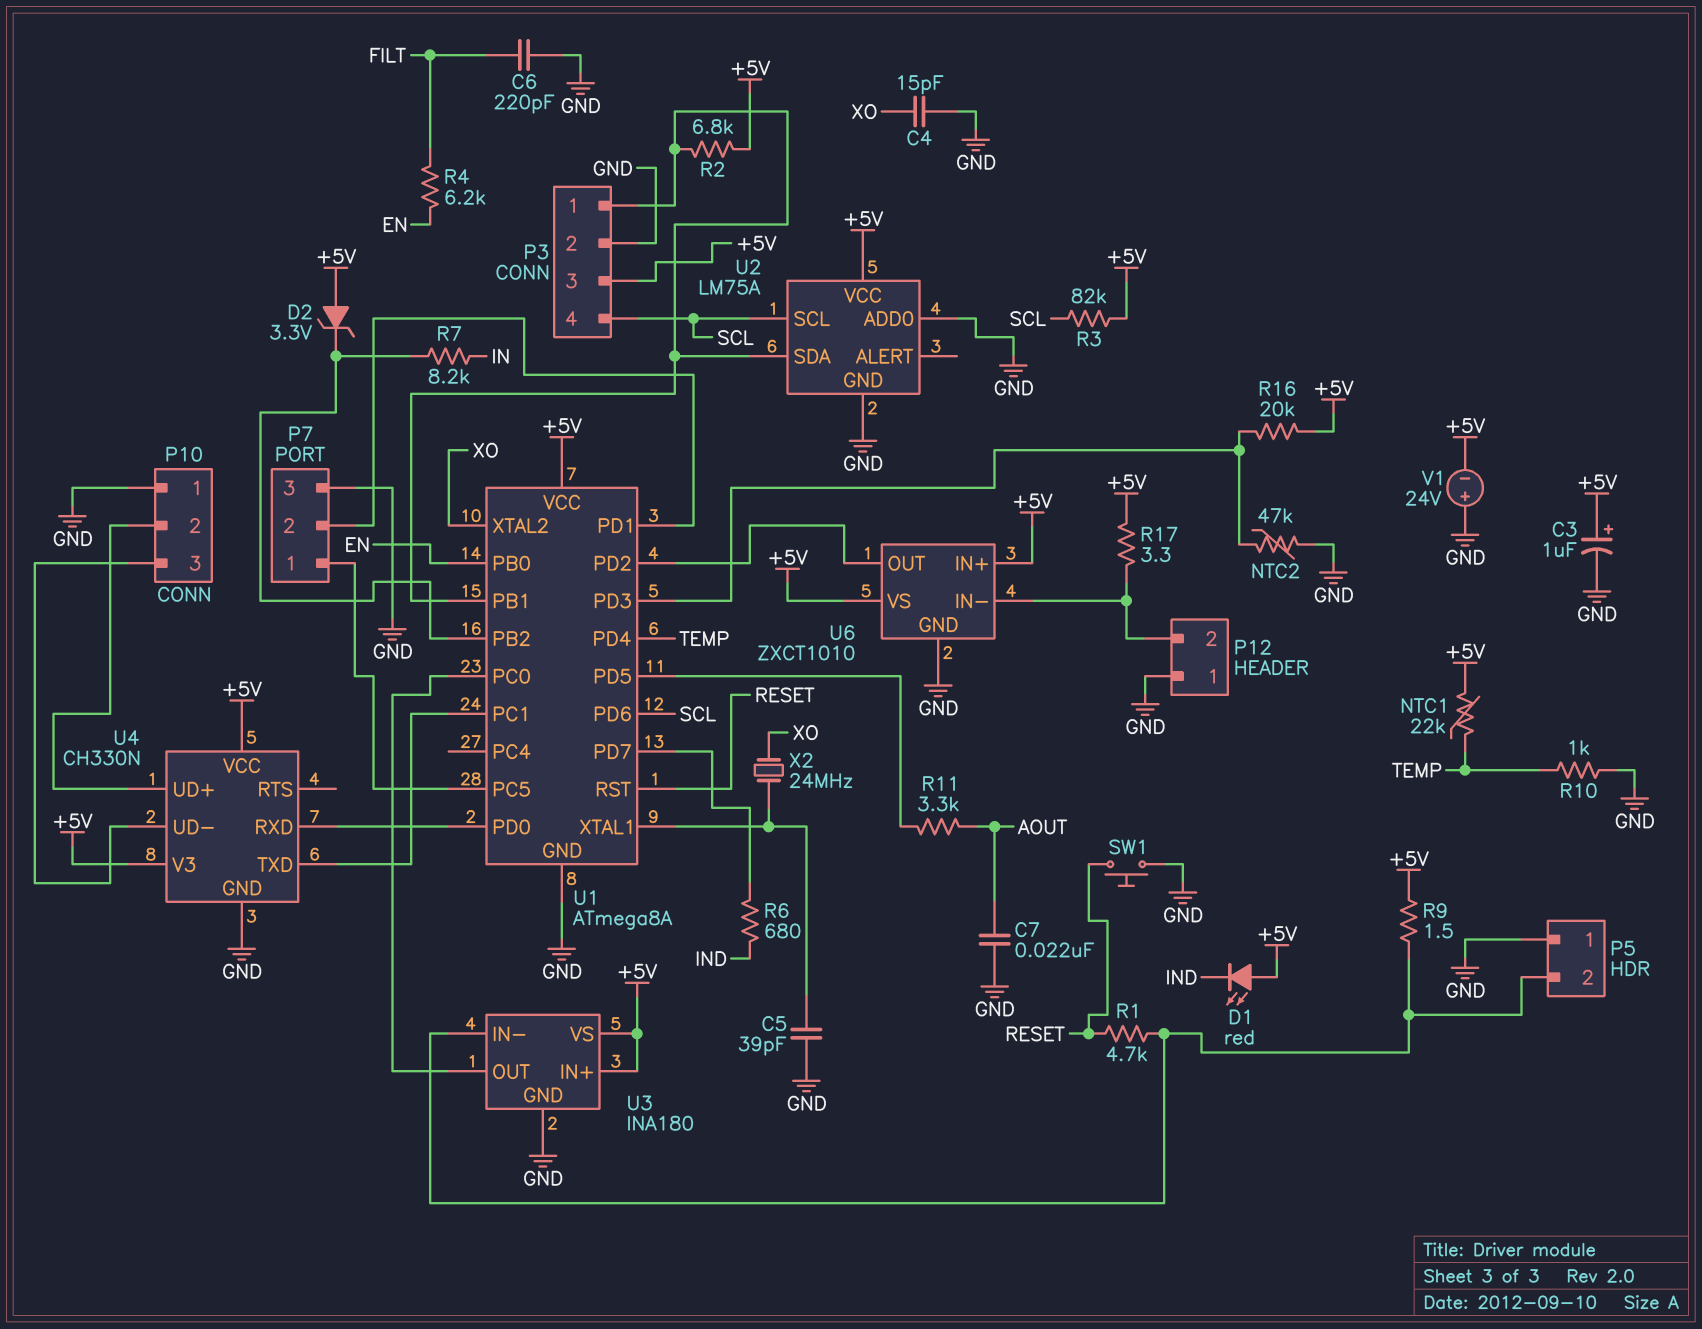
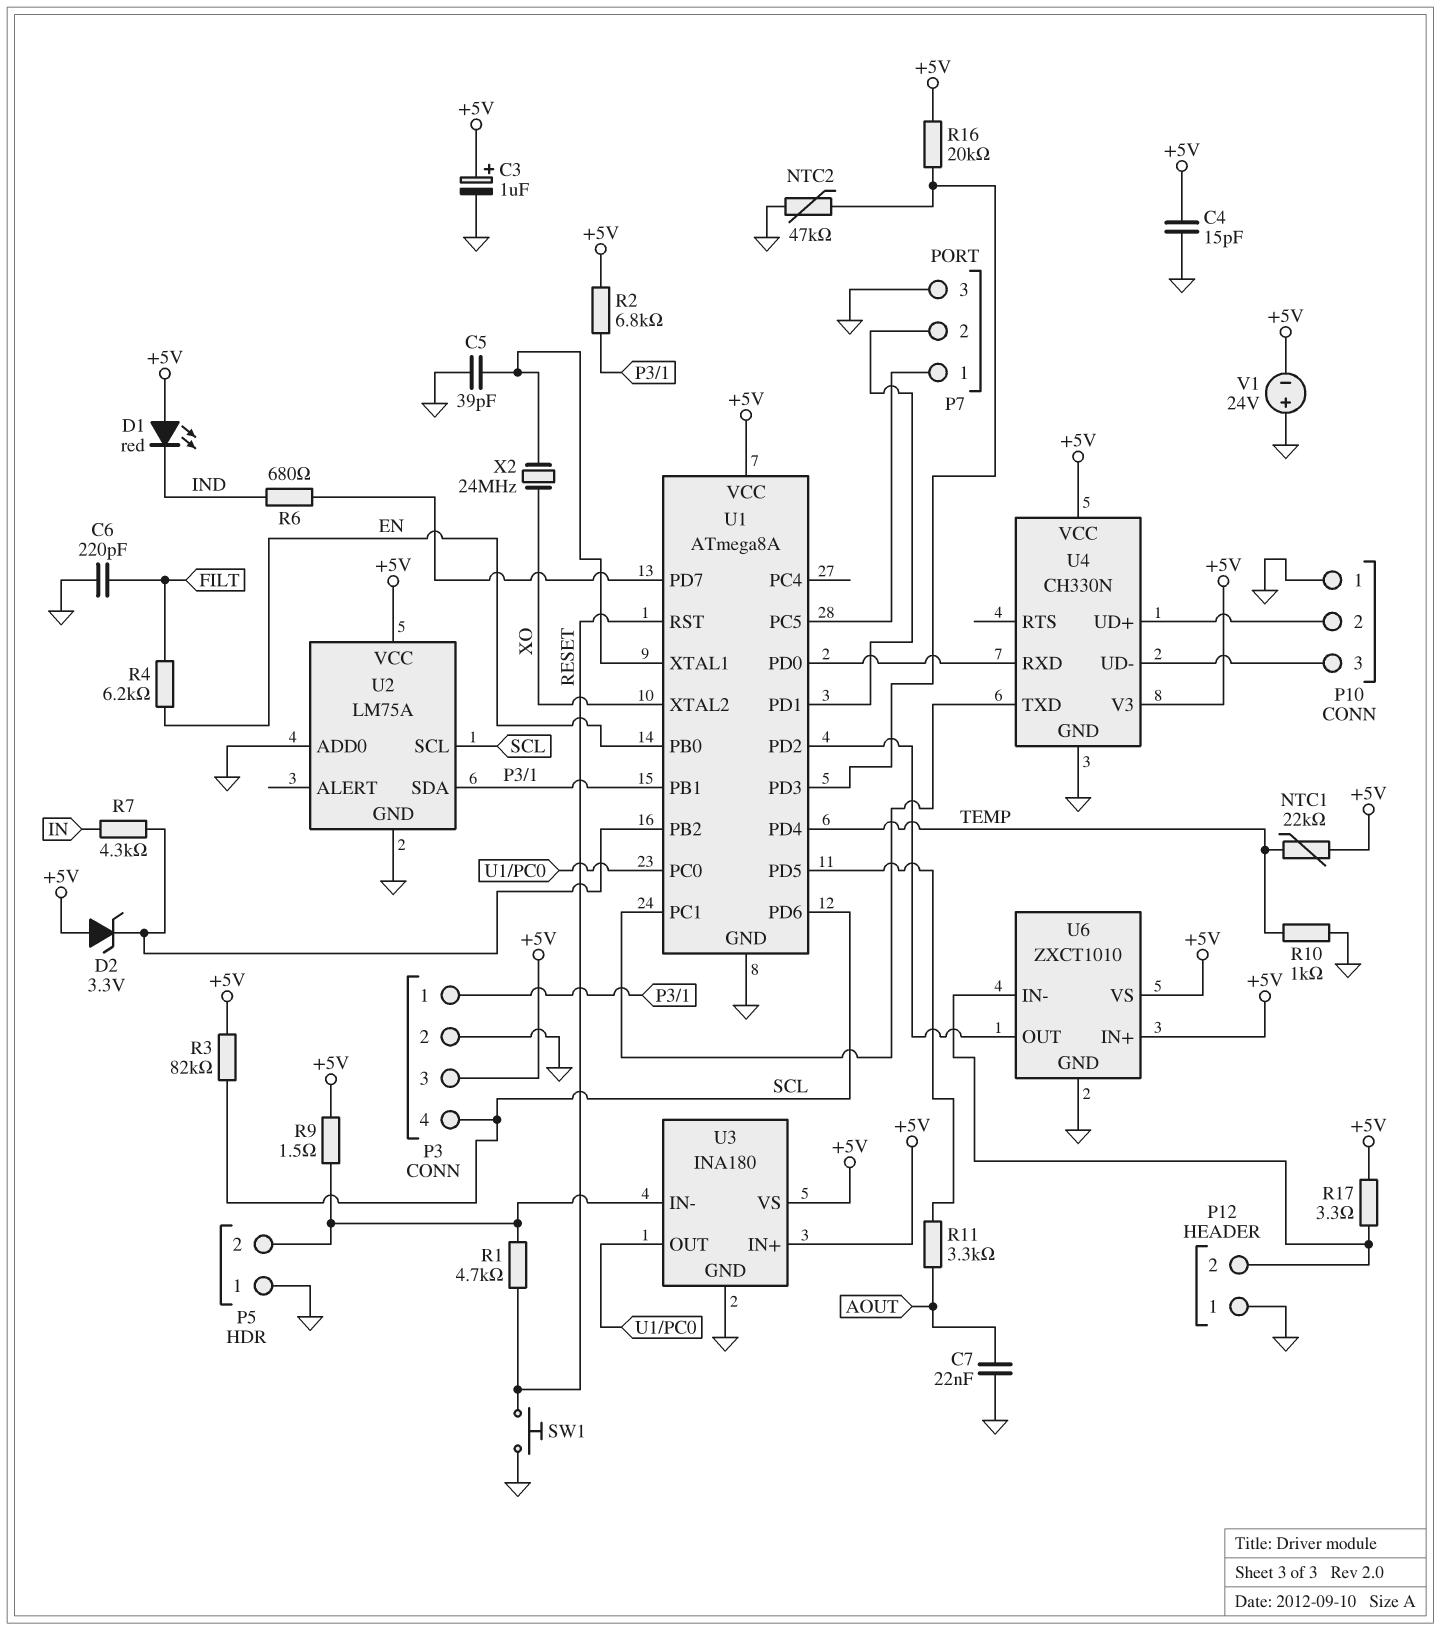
C4: 15pF (GND, XO) -> 15pF (+5V, GND)
R7: 8.2k (IN, U1/PB2) -> 4.3k (IN, U1/PB2)

